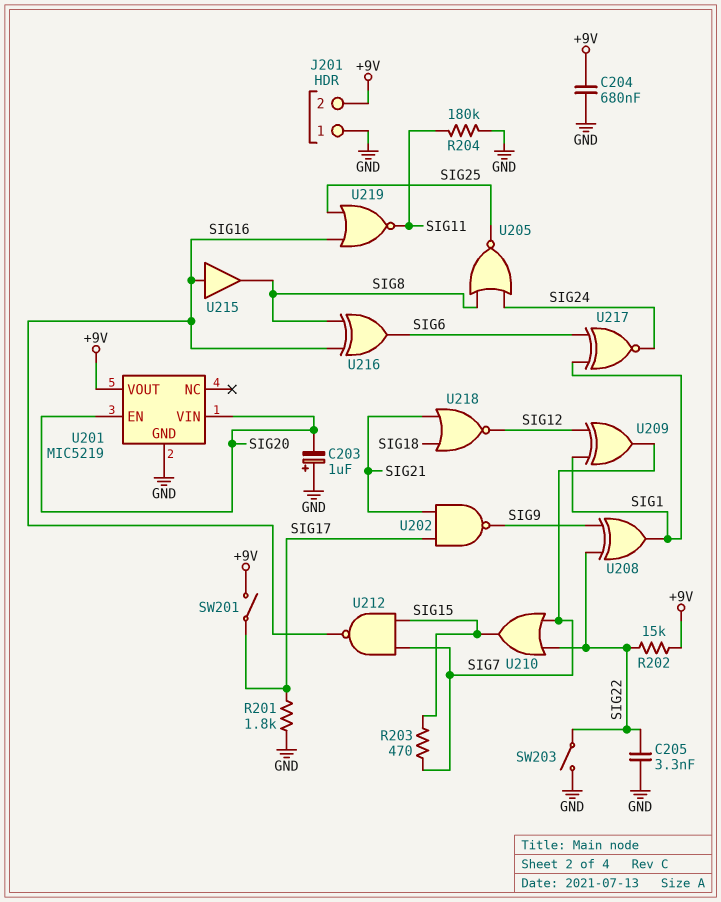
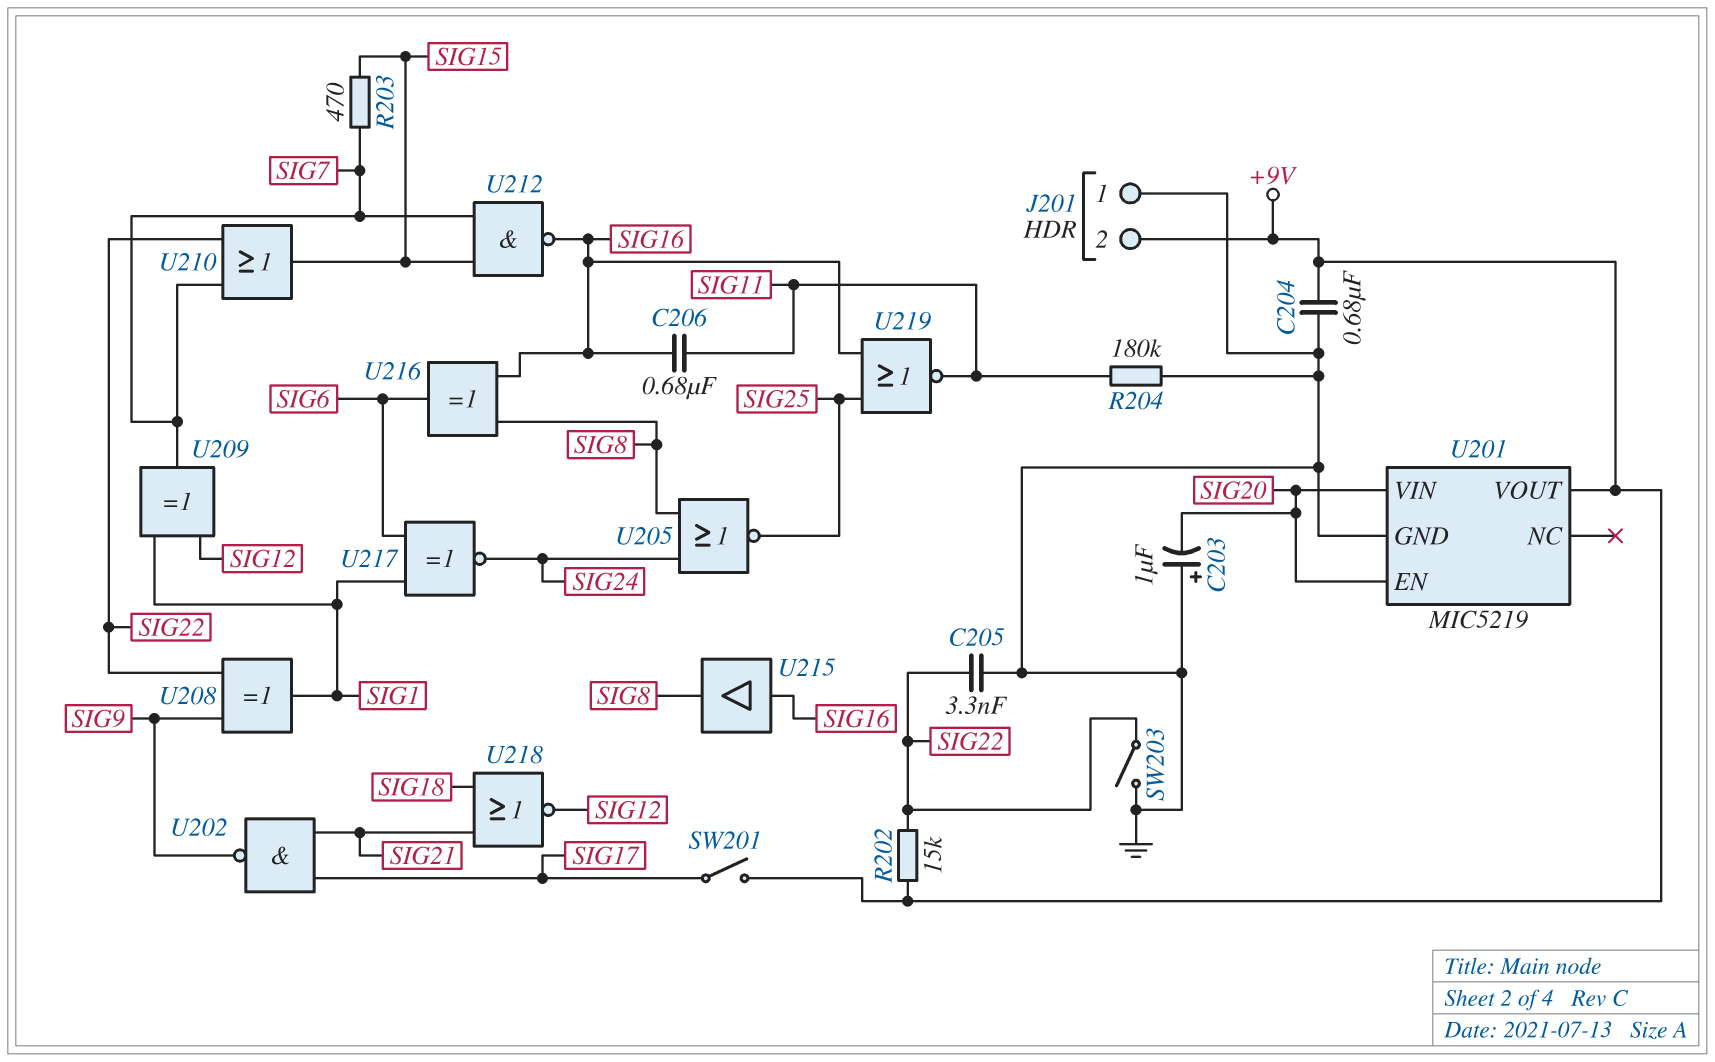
C206: none -> 680nF (SIG11, SIG16)
R201: 1.8k (GND, SIG17) -> none

